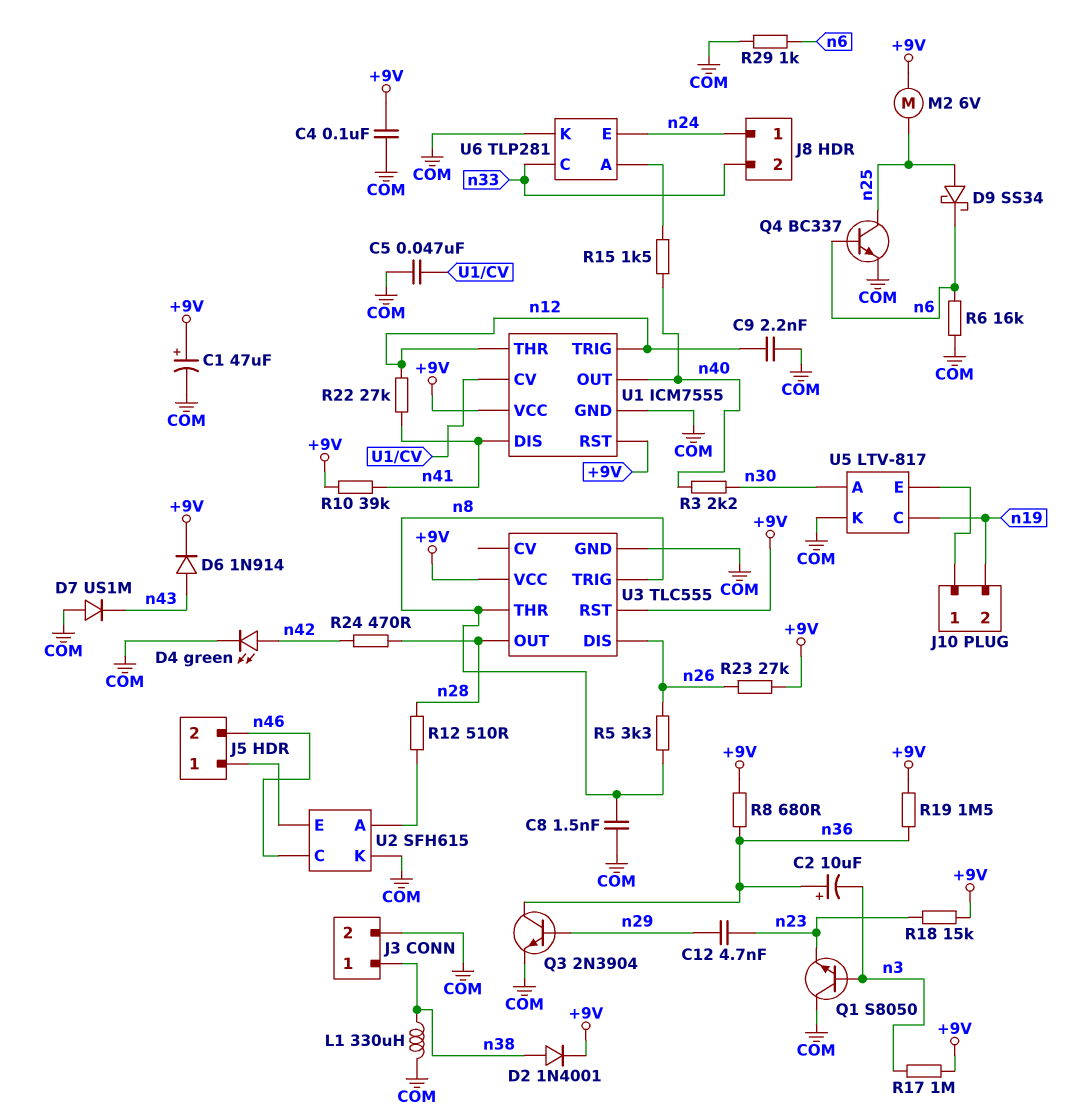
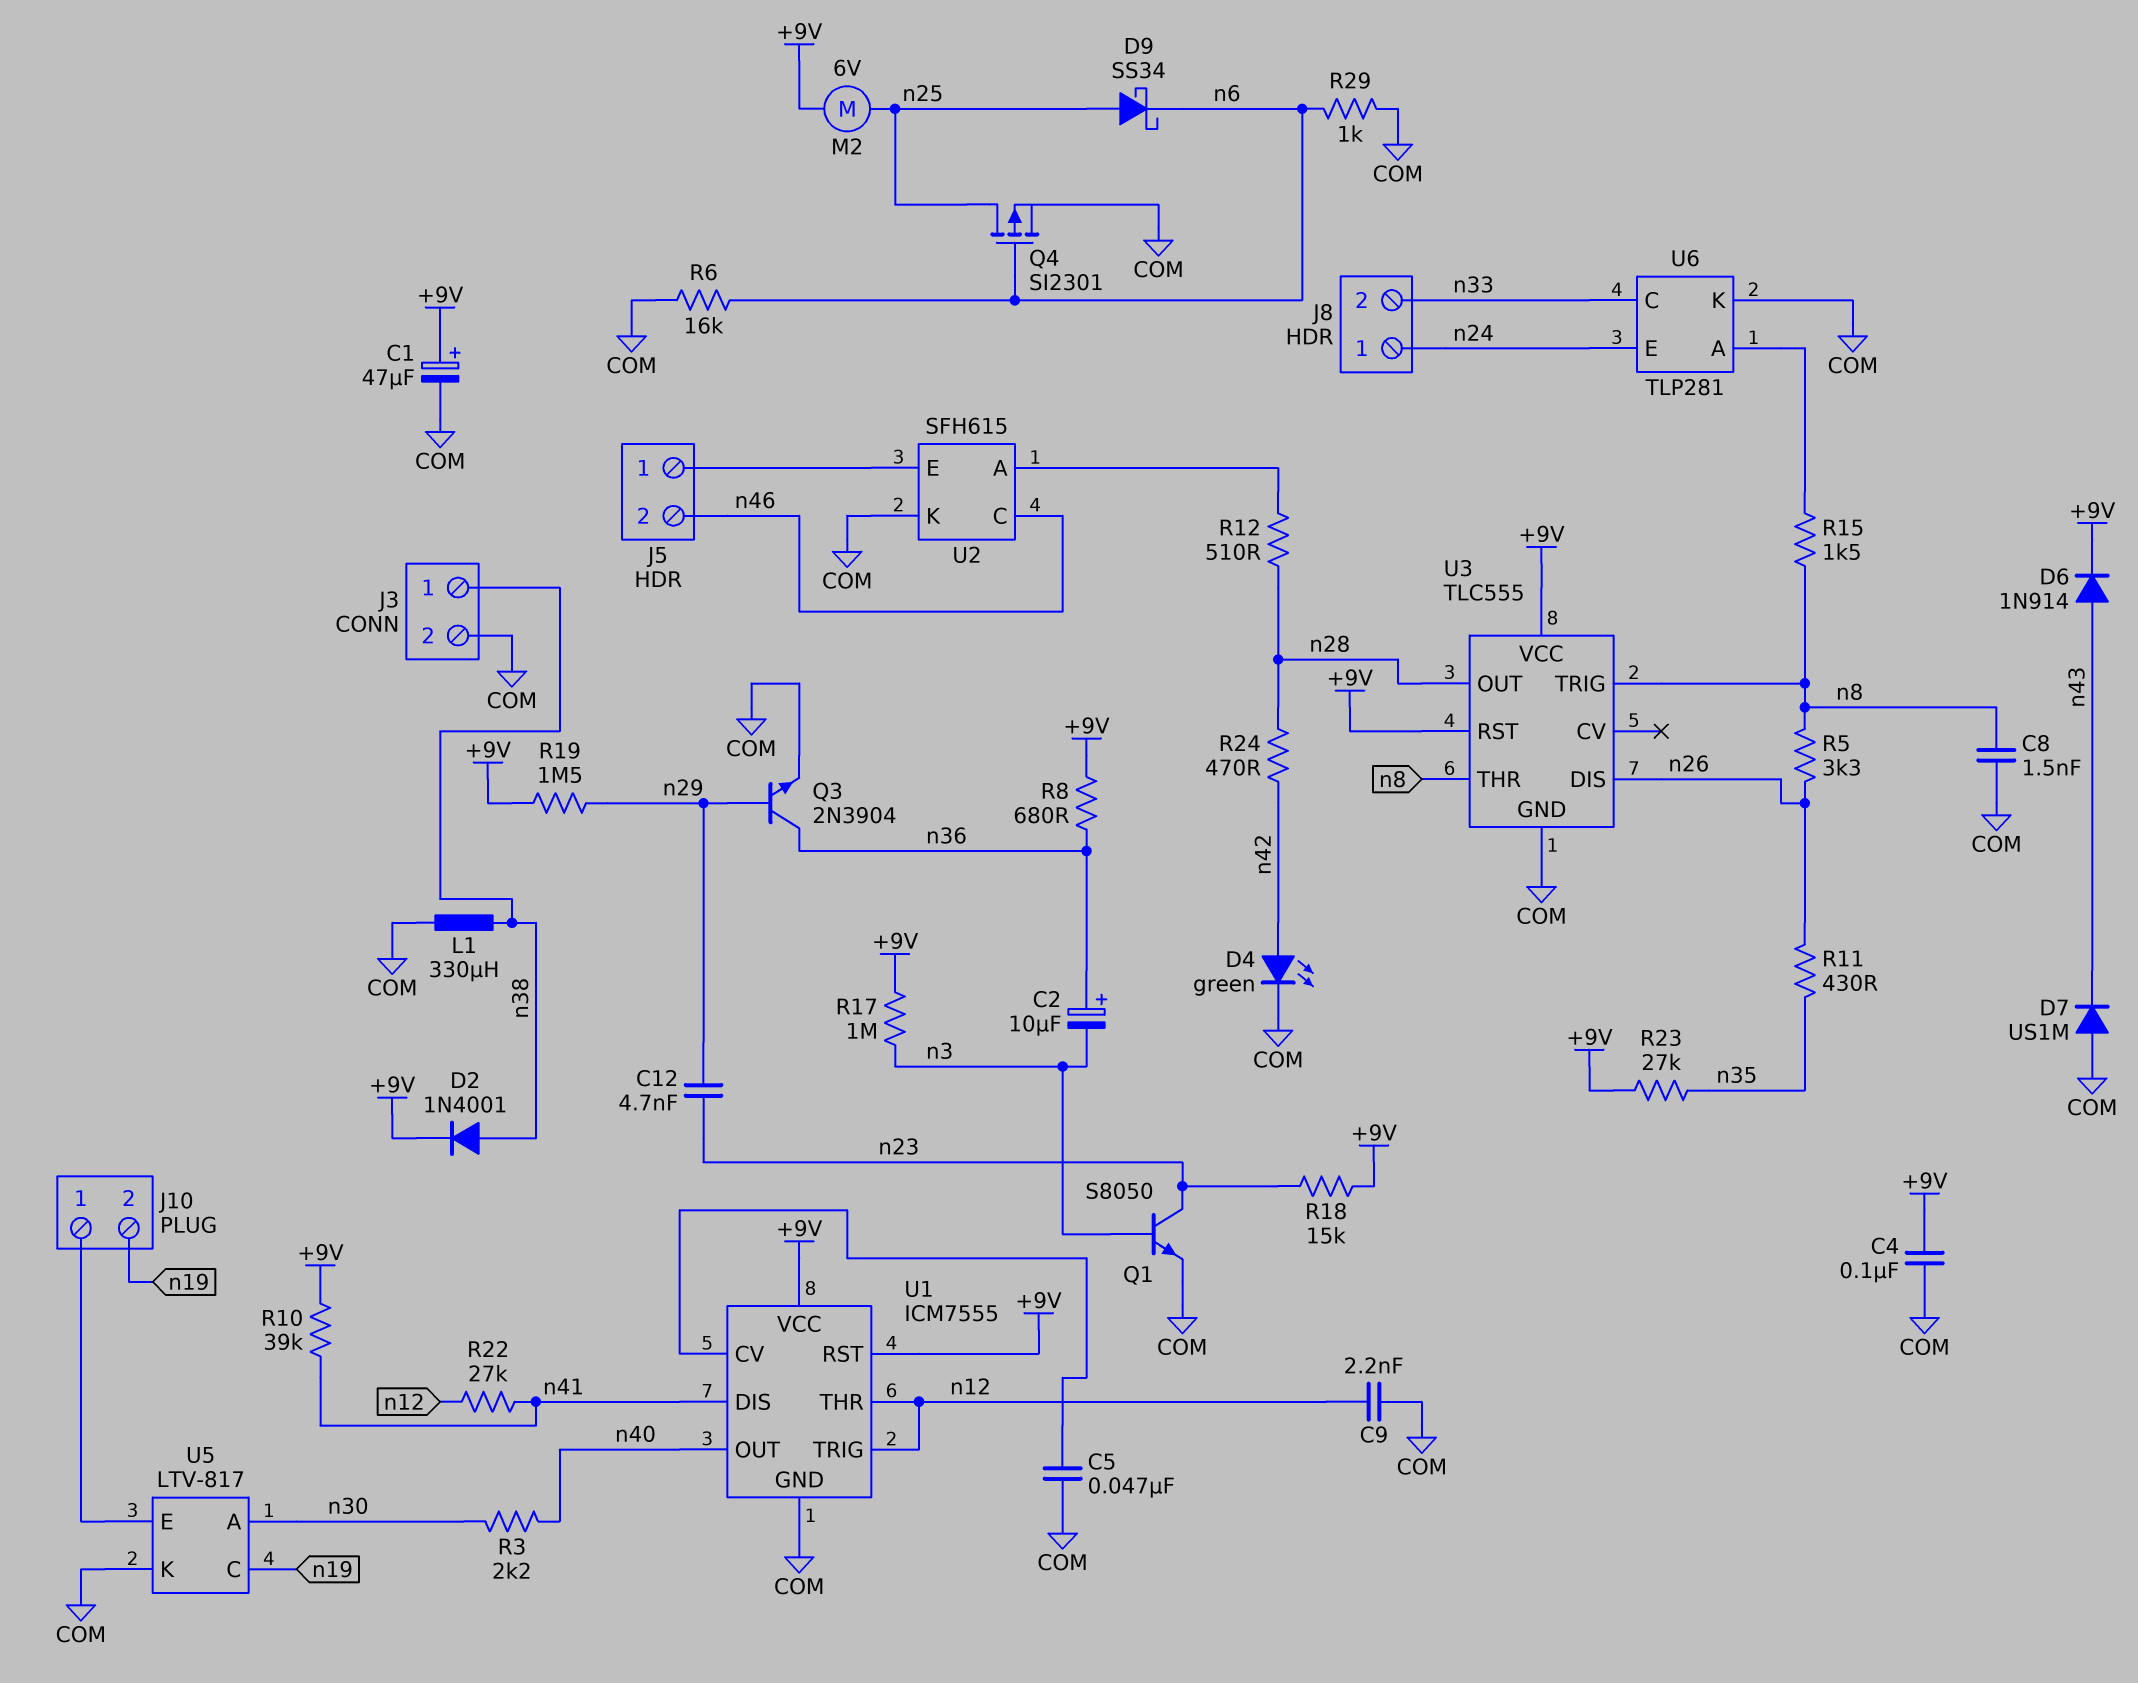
Q1: NPN S8050 (B n3, C COM, E n23) -> NPN S8050 (B n3, C n23, E COM)
Q4: NPN BC337 (B n6, C n25, E COM) -> PMOS SI2301 (G n6, D n25, S COM)
R11: none -> 430 (n26, n35)
R15: 1.5k (U6/A, n40) -> 1.5k (U6/A, n8)
R19: 1.5M (+9V, n36) -> 1.5M (+9V, n29)
R23: 27k (+9V, n26) -> 27k (+9V, n35)

